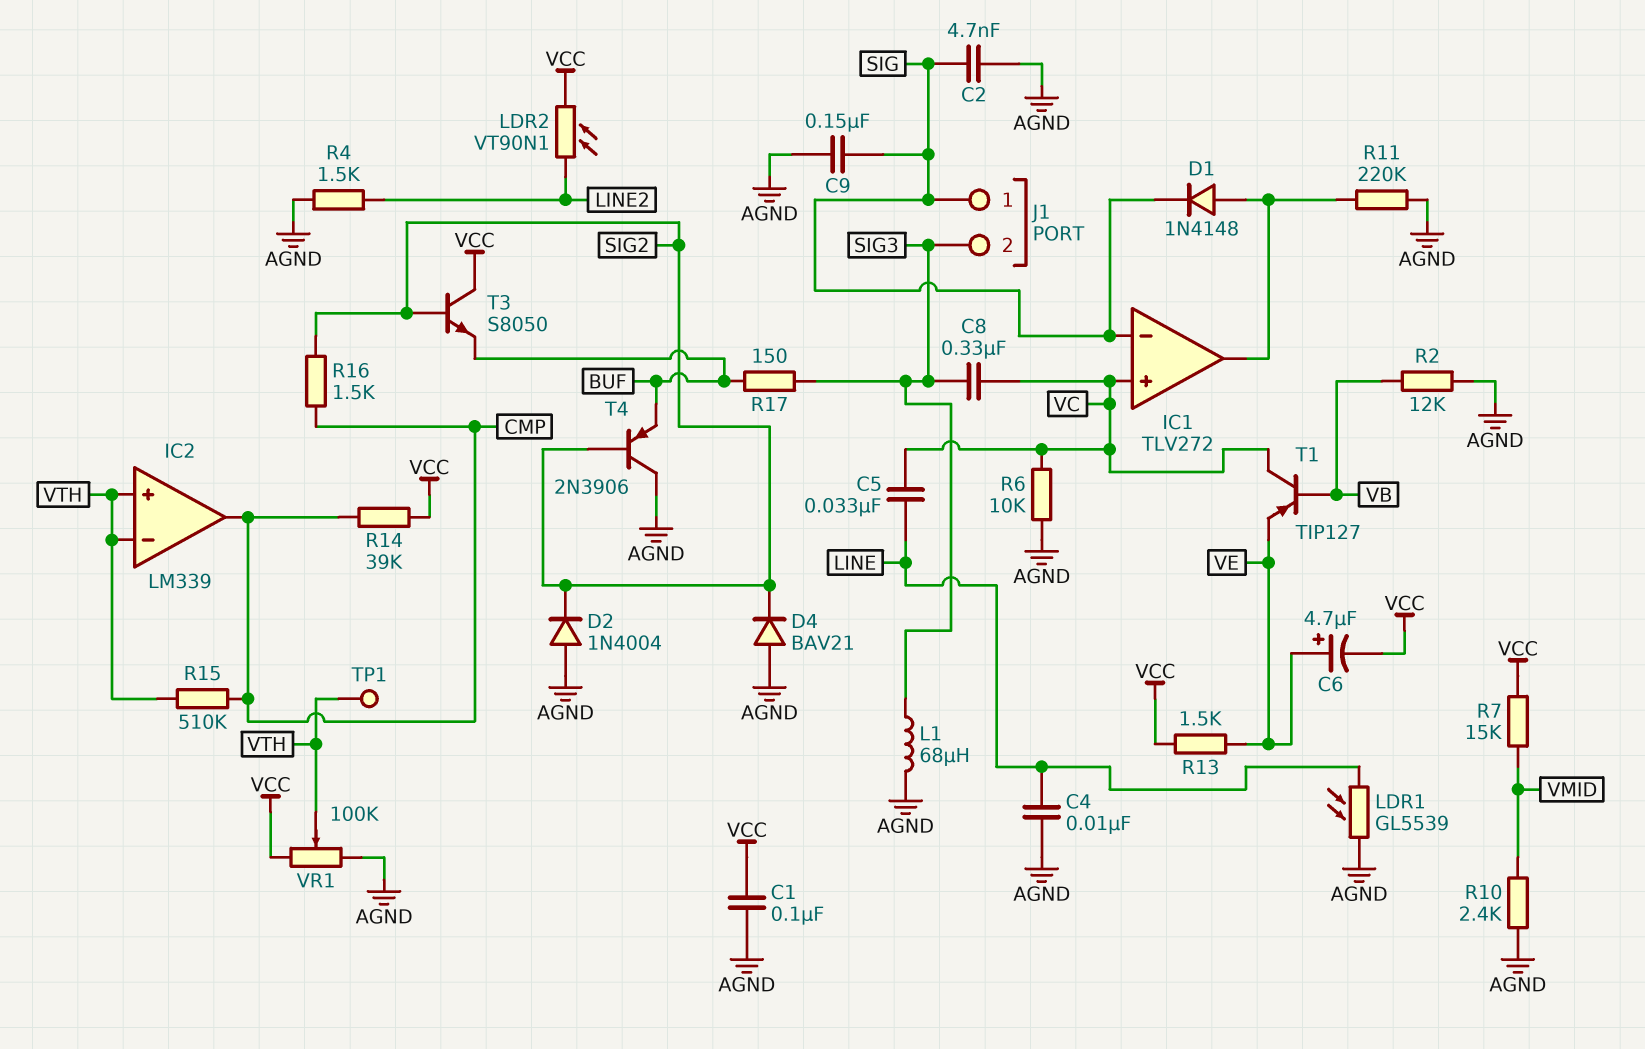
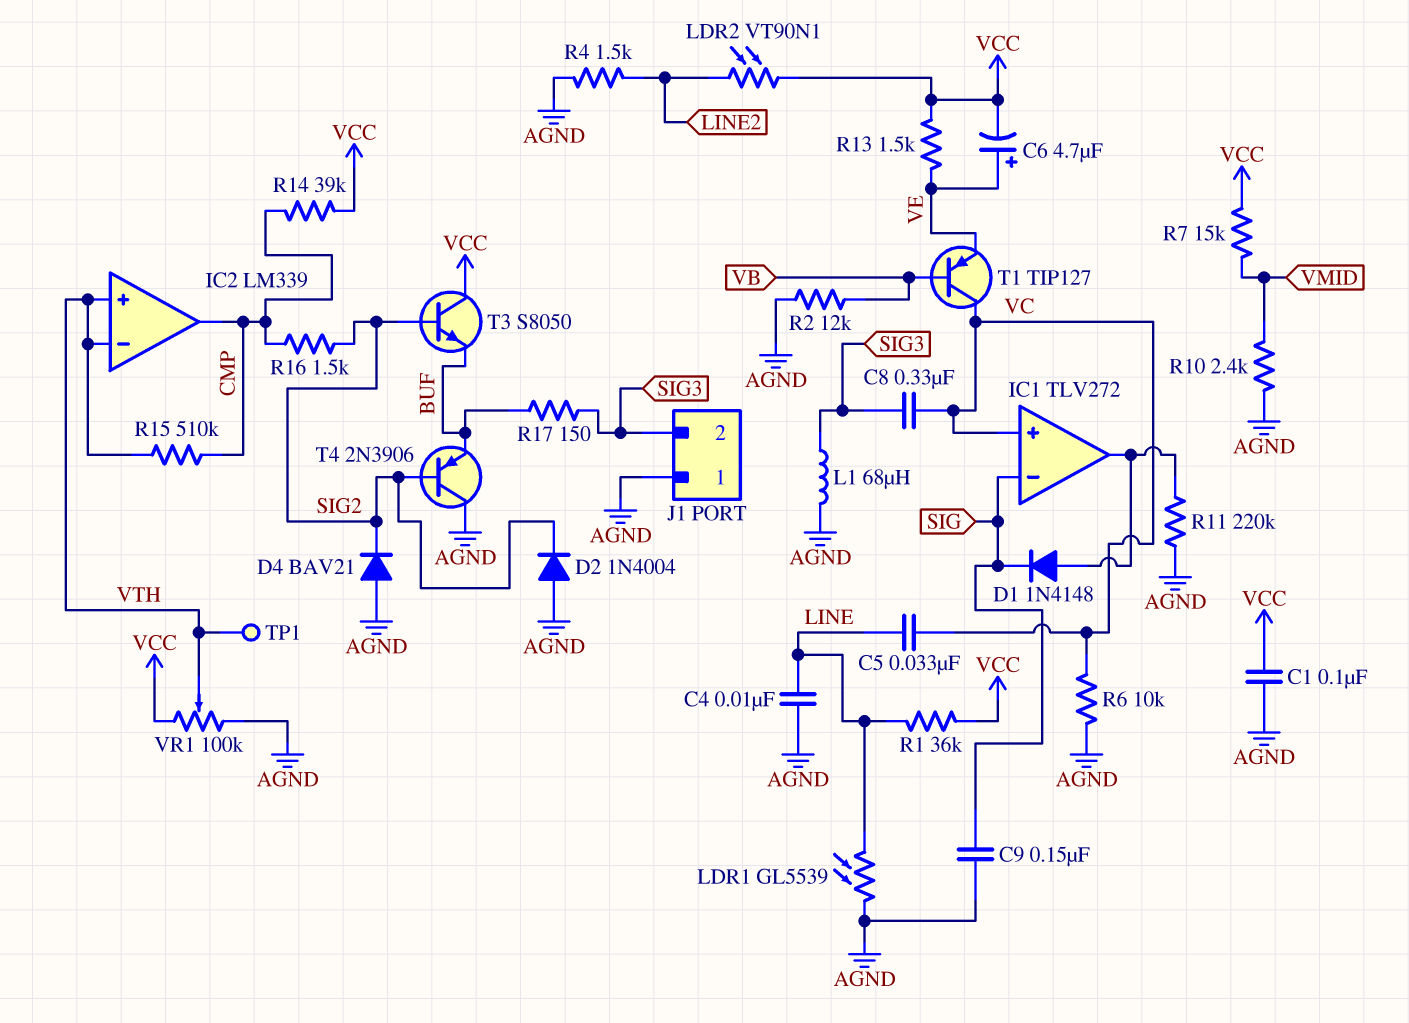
C2: 4.7nF (AGND, SIG) -> none
J1 pin 1: SIG -> AGND
R1: none -> 36k (LINE, VCC)

